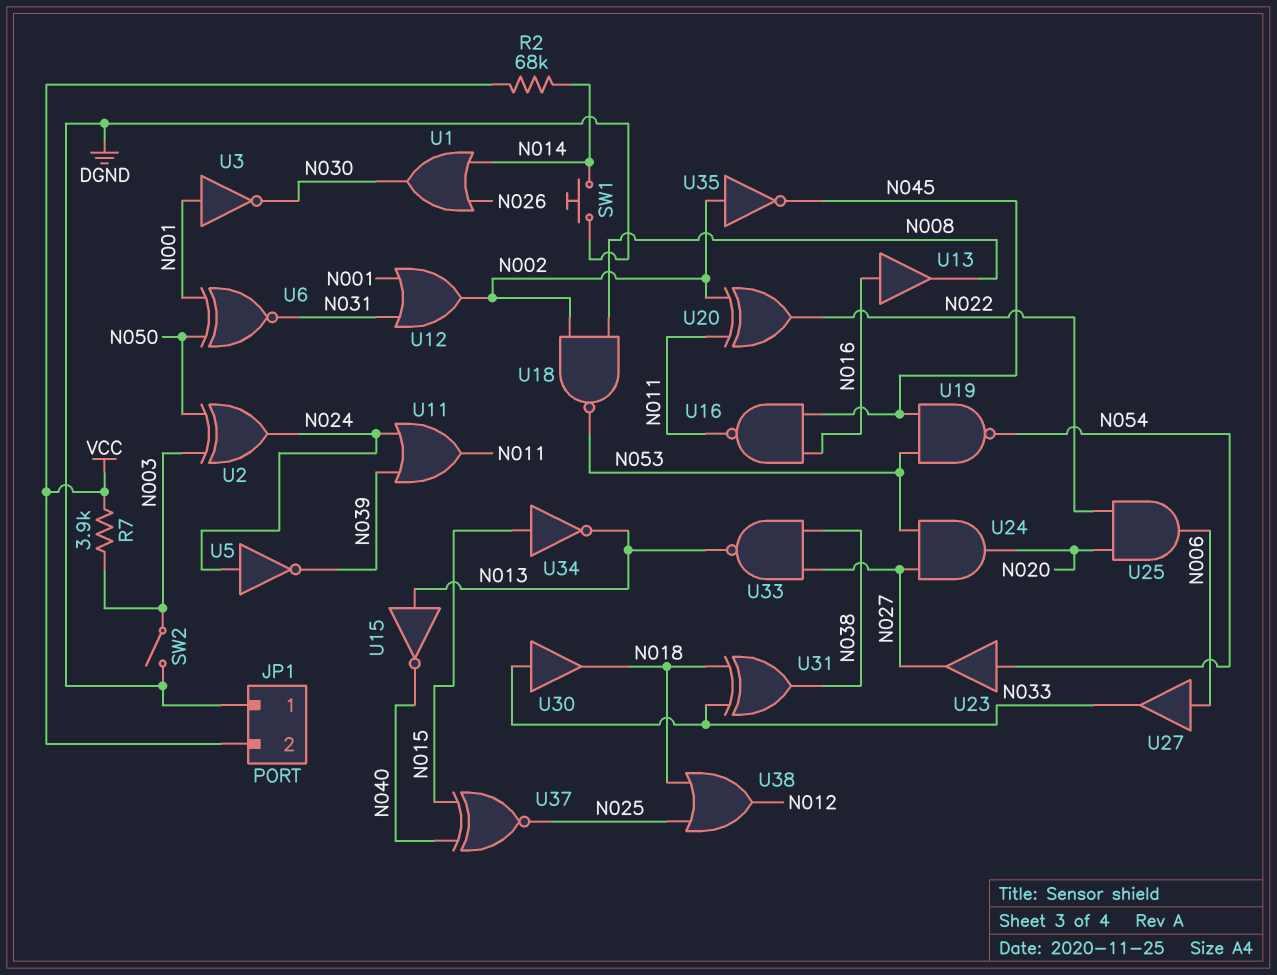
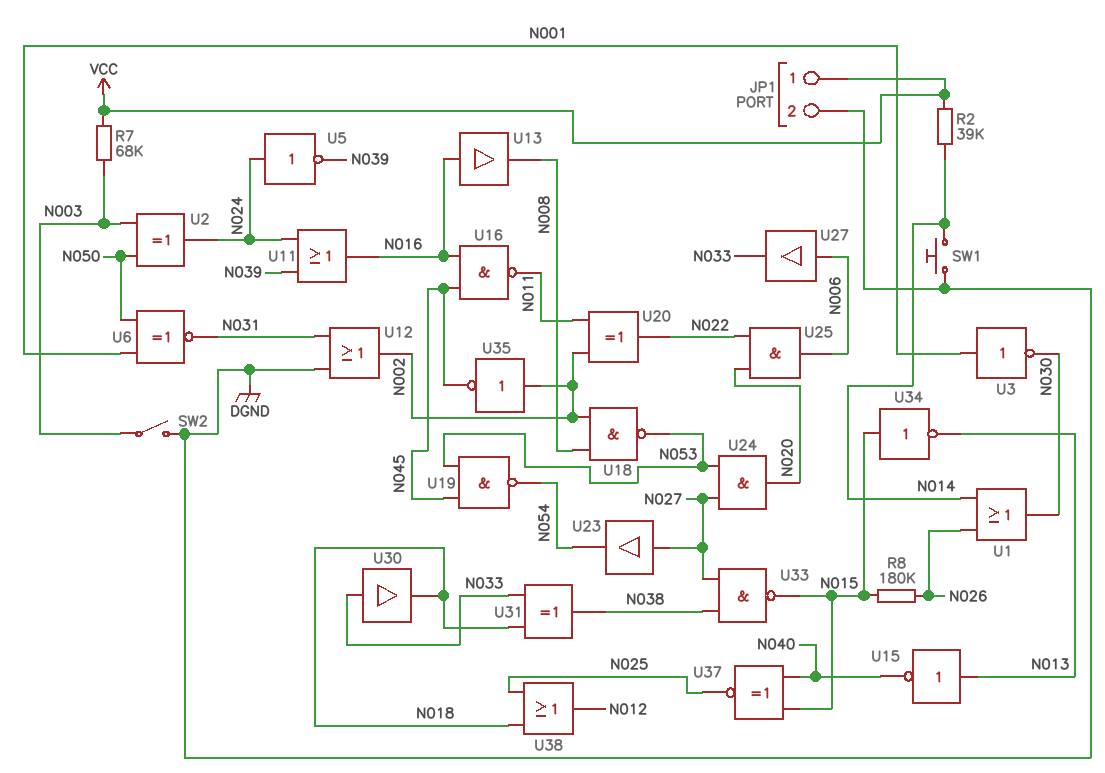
JP1 pin 1: DGND -> VCC
JP1 pin 2: VCC -> DGND
R2: 68k (N014, VCC) -> 39k (N014, VCC)
R7: 3.9k (N003, VCC) -> 68k (N003, VCC)
R8: none -> 180k (N015, N026)
U11: OR (in N024, in N039, out N011) -> OR (in N024, in N039, out N016)
U12: OR (in N001, in N031, out N002) -> OR (in DGND, in N031, out N002)
U23: buffer (in N054, out N027) -> buffer (in N027, out N054)
U33: NAND (in N027, in N038, out N013) -> NAND (in N027, in N038, out N015)

